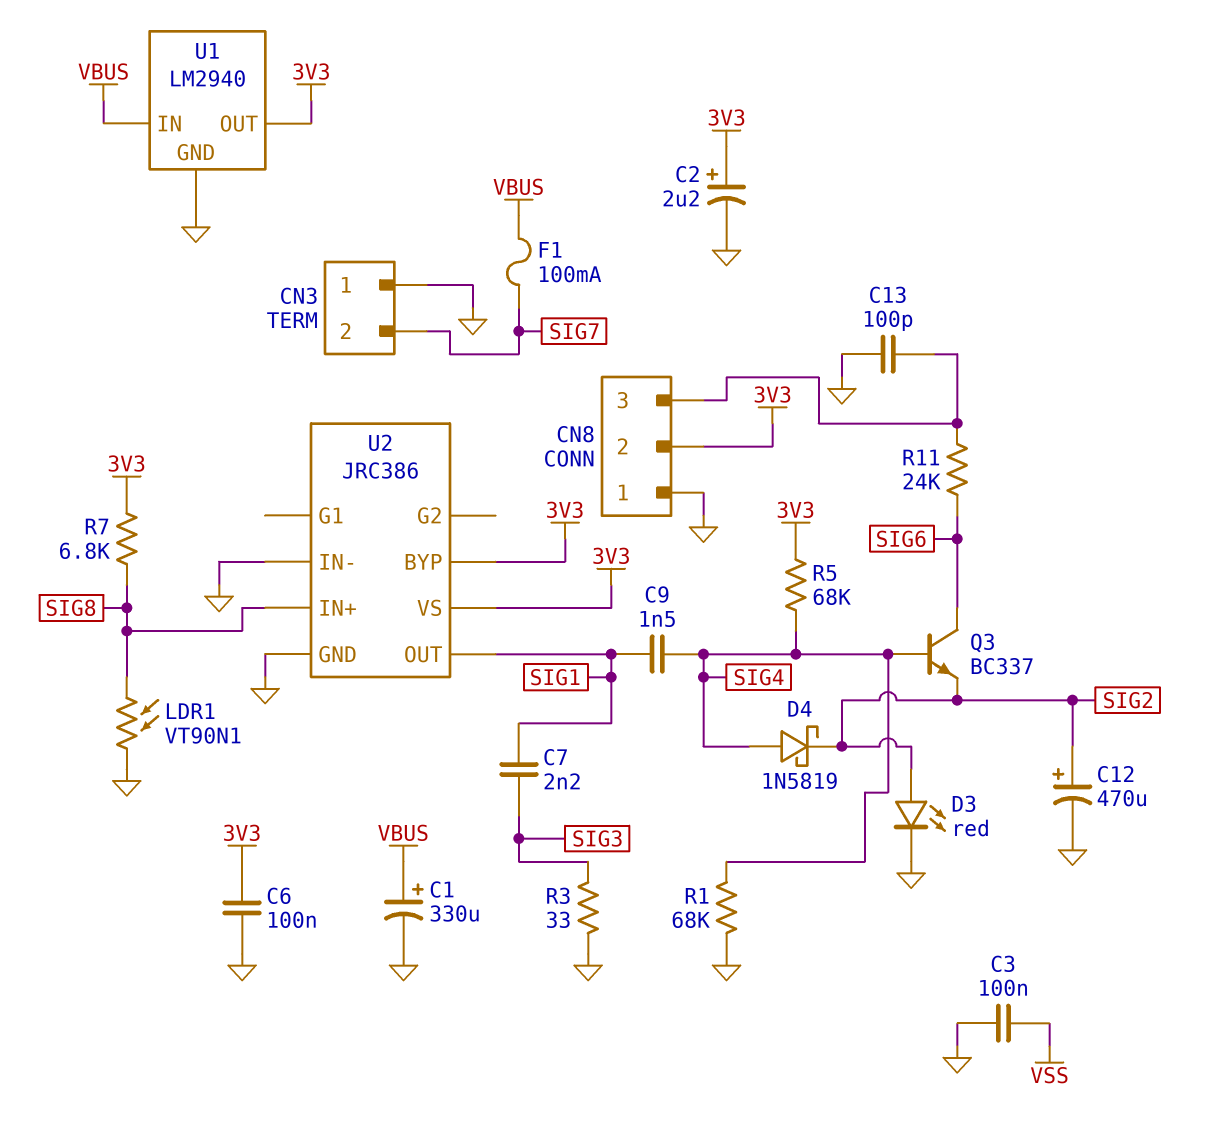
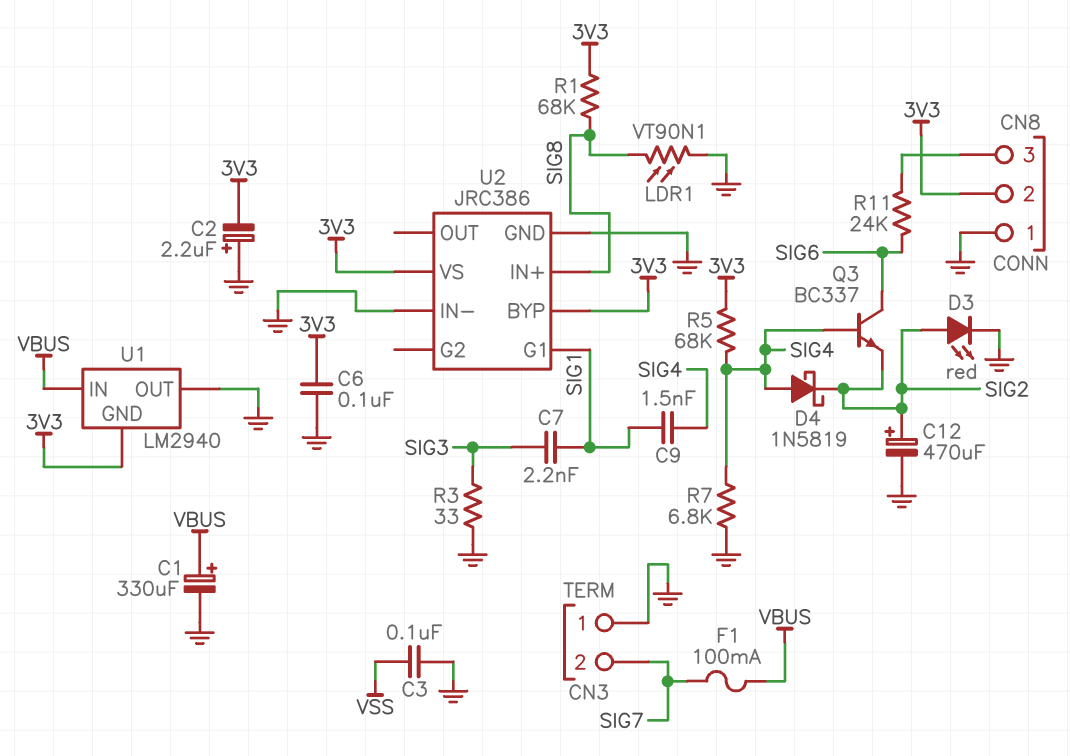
C2: 2.2uF (plus 3V3, minus GND) -> 2.2uF (plus GND, minus 3V3)
C13: 100pF (CN8/3, GND) -> none
R1: 68k (GND, SIG4) -> 68k (3V3, SIG8)
R7: 6.8k (3V3, SIG8) -> 6.8k (GND, SIG4)
U1 pin GND: GND -> 3V3
U1 pin OUT: 3V3 -> GND
U2 pin G1: none -> SIG1
U2 pin OUT: SIG1 -> none

